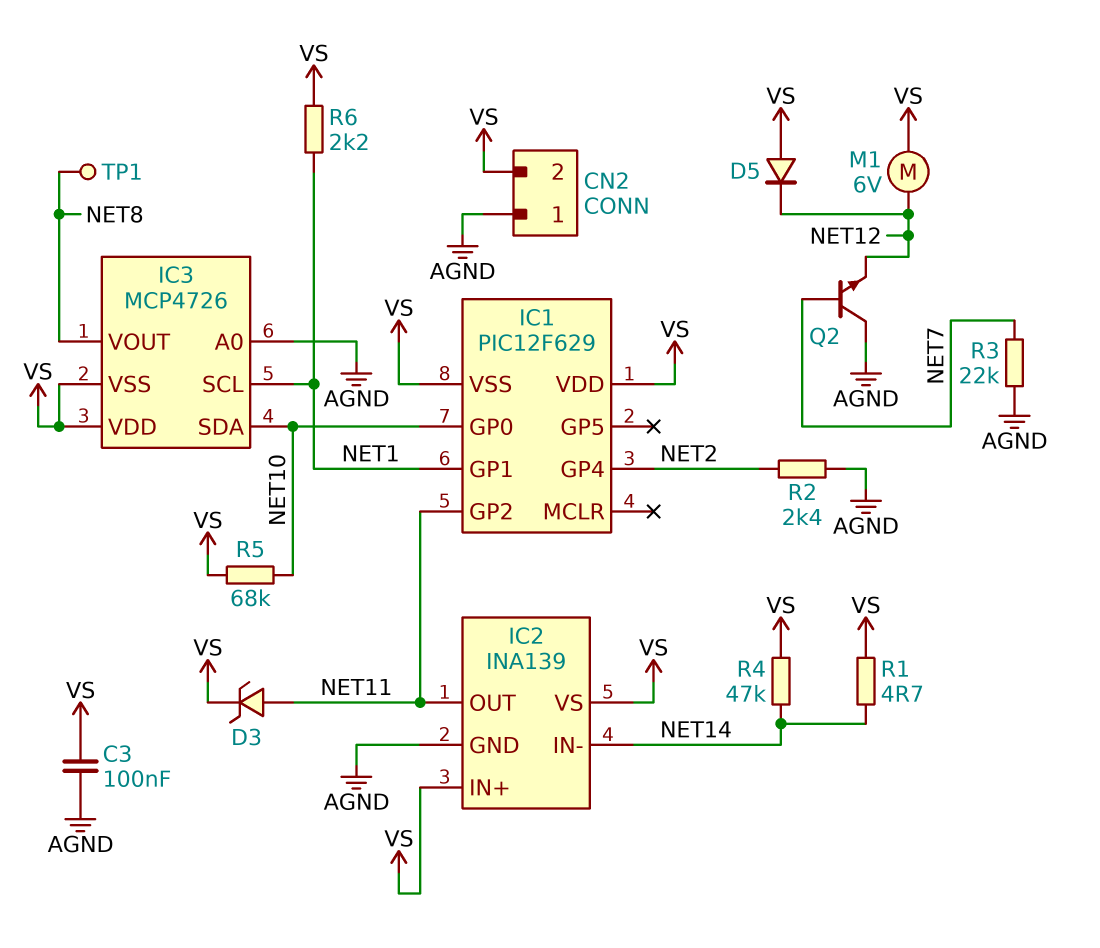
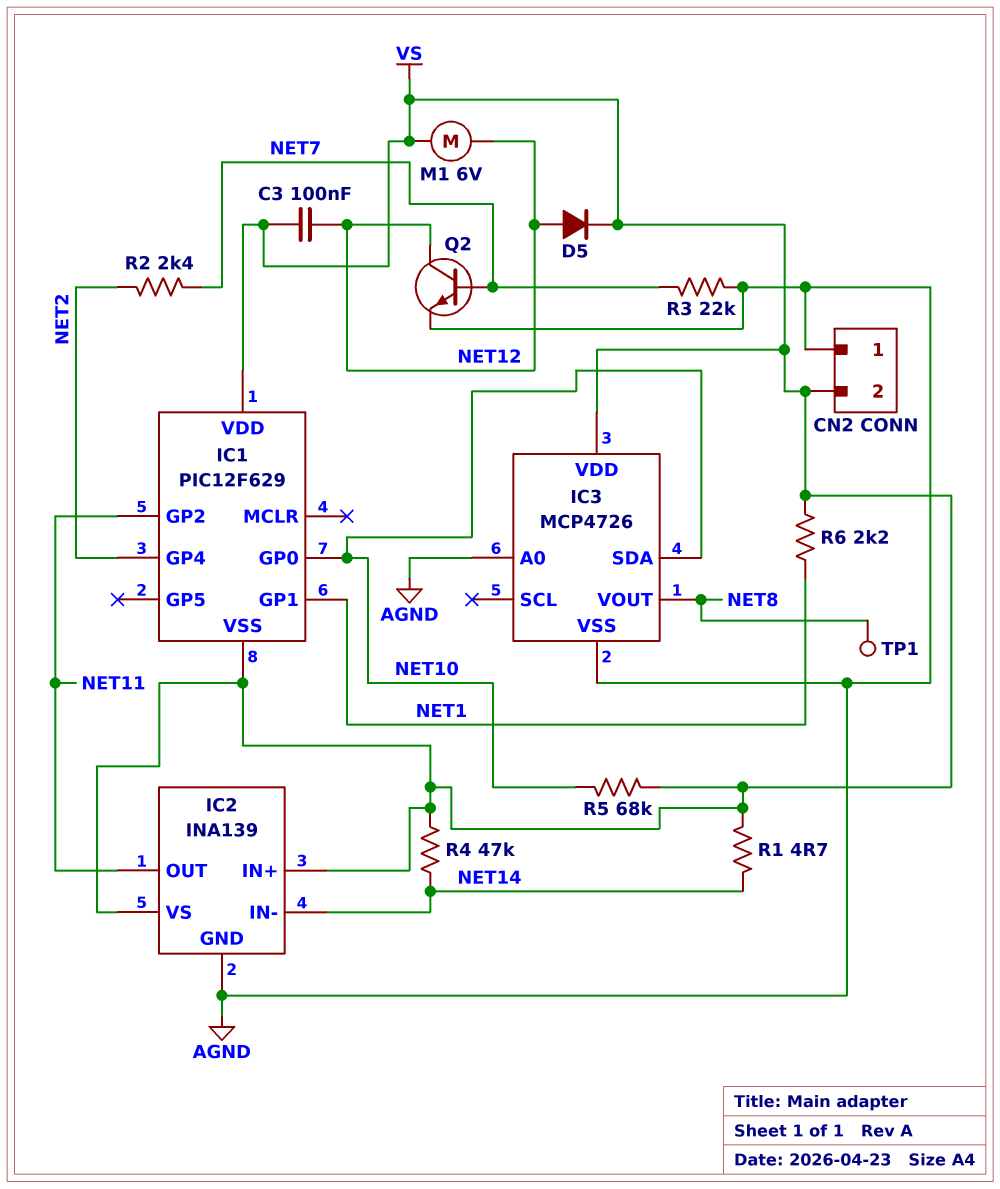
C3: 100nF (AGND, VS) -> 100nF (NET12, VS)
D3: zener (A NET11, K VS) -> none
D5: diode (A VS, K NET12) -> diode (A NET12, K VS)
IC3 pin SCL: NET1 -> none
IC3 pin VSS: VS -> AGND
Q2: NPN (B NET7, C AGND, E NET12) -> NPN (B NET7, C NET12, E AGND)
R2: 2.4k (AGND, NET2) -> 2.4k (NET2, NET7)

